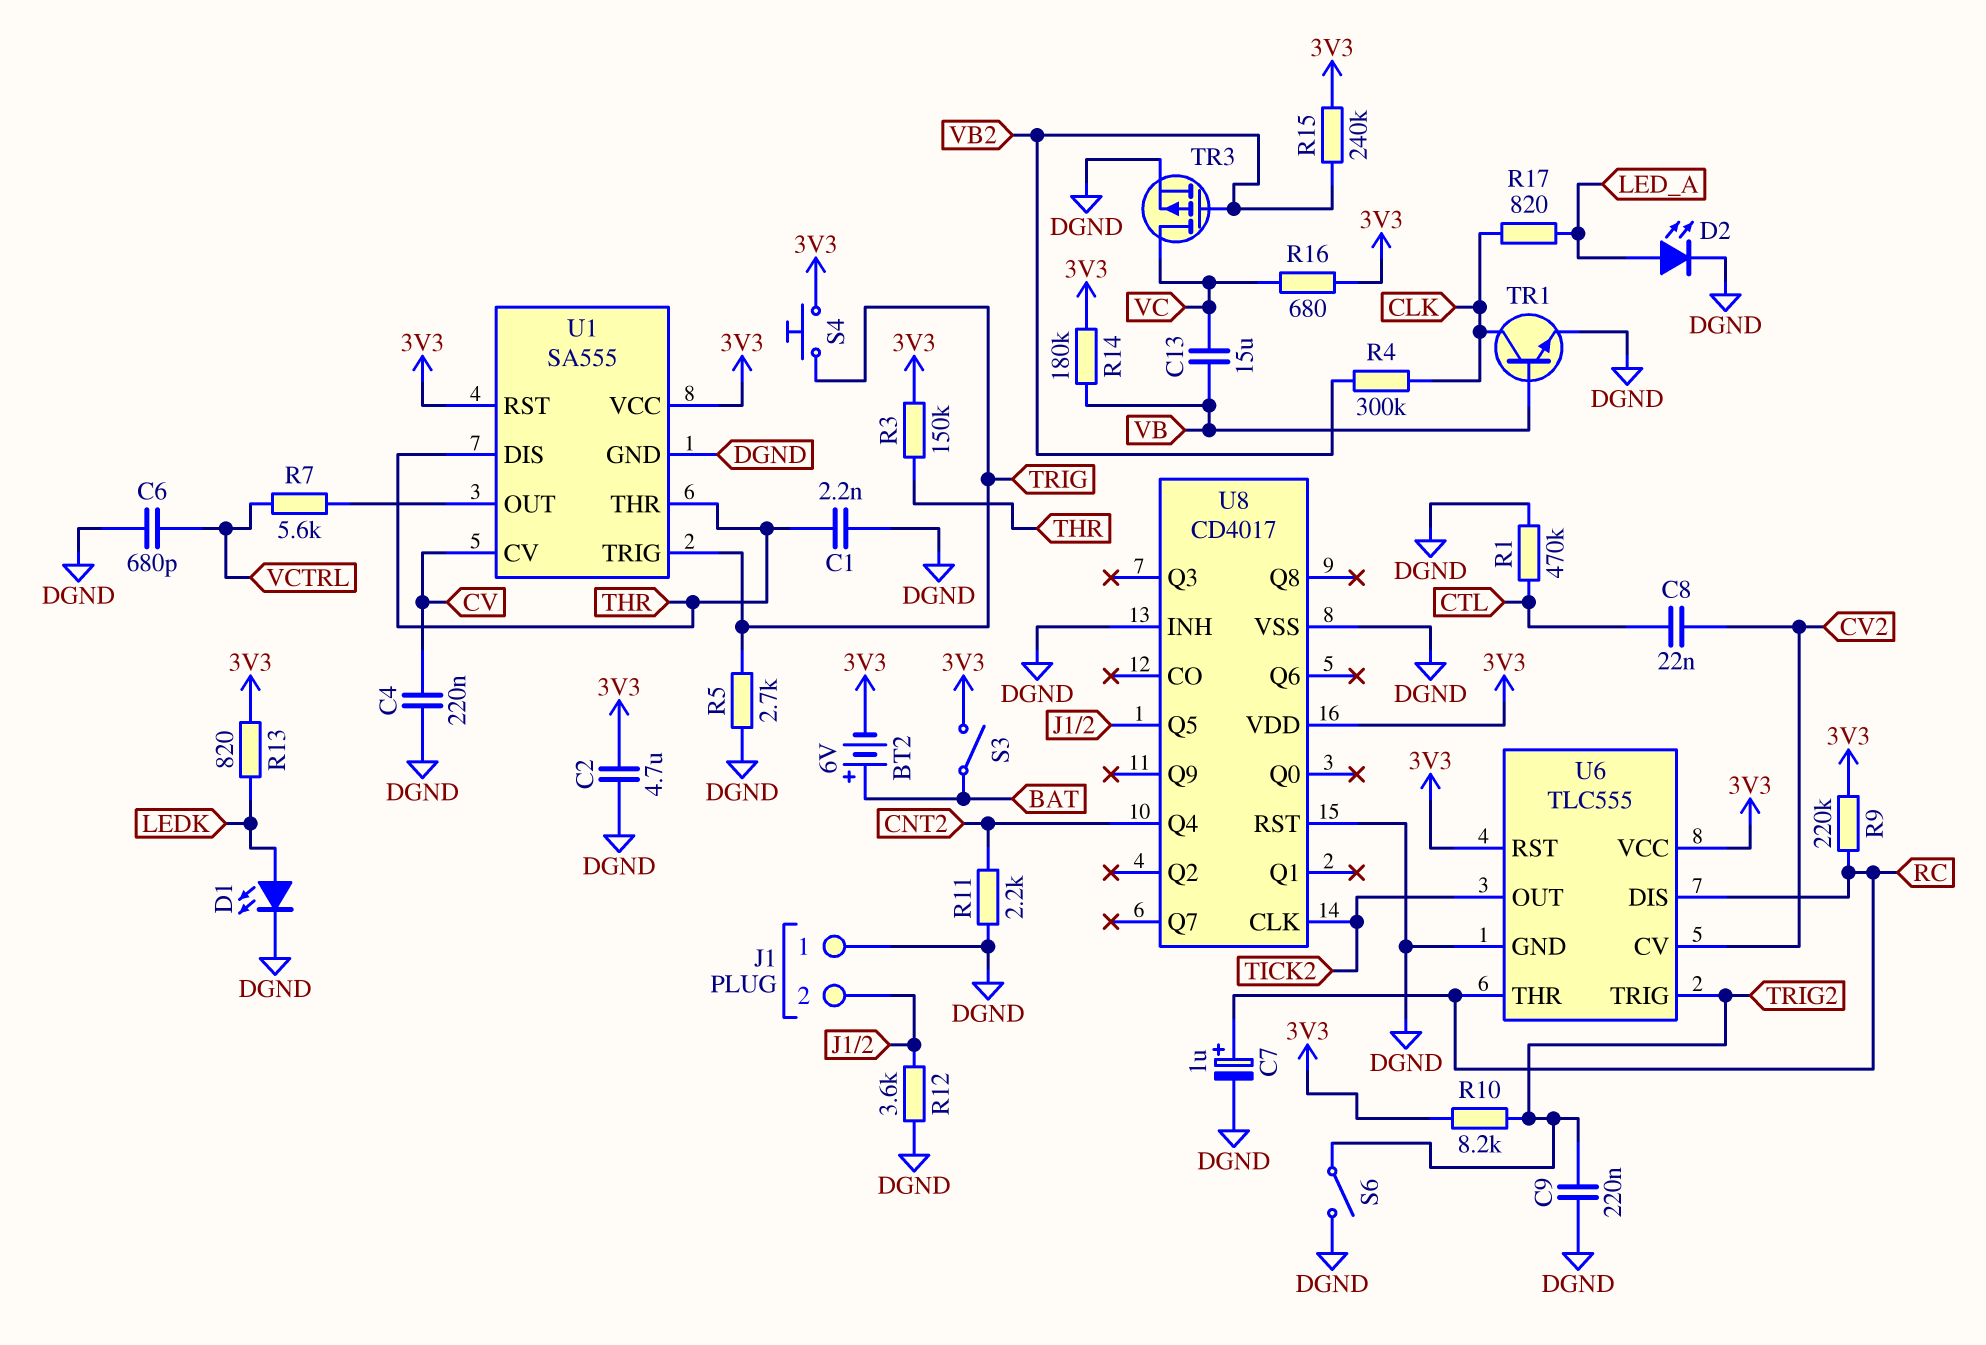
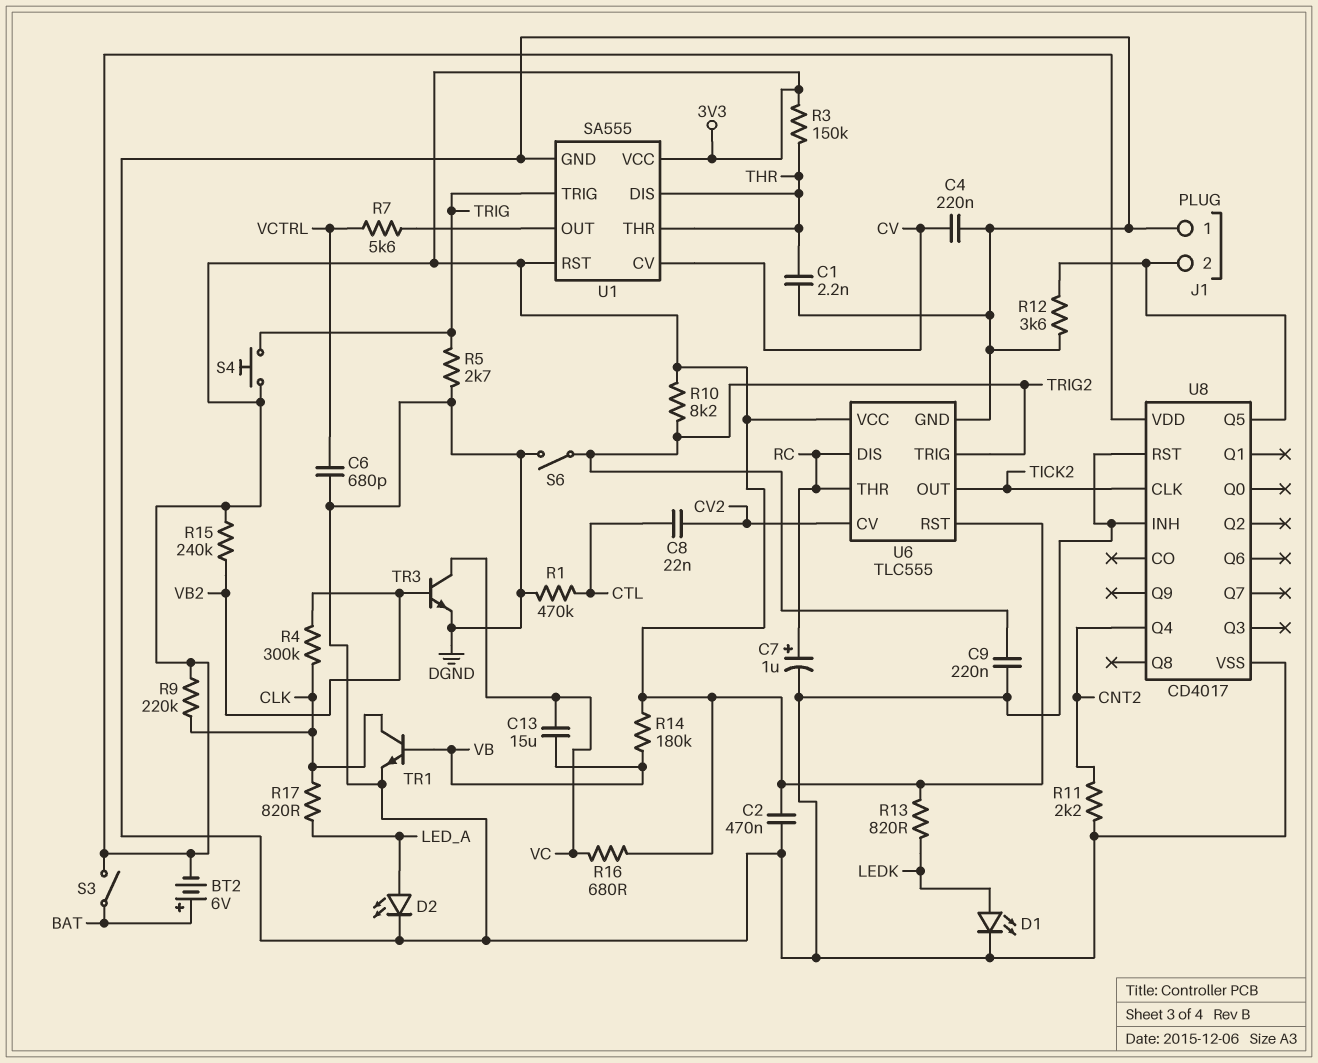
C2: 4.7uF (3V3, DGND) -> 470nF (3V3, DGND)
R9: 220k (3V3, RC) -> 220k (3V3, CLK)
TR3: PMOS (G VB2, D VC, S DGND) -> NPN (B VB2, C VC, E DGND)

